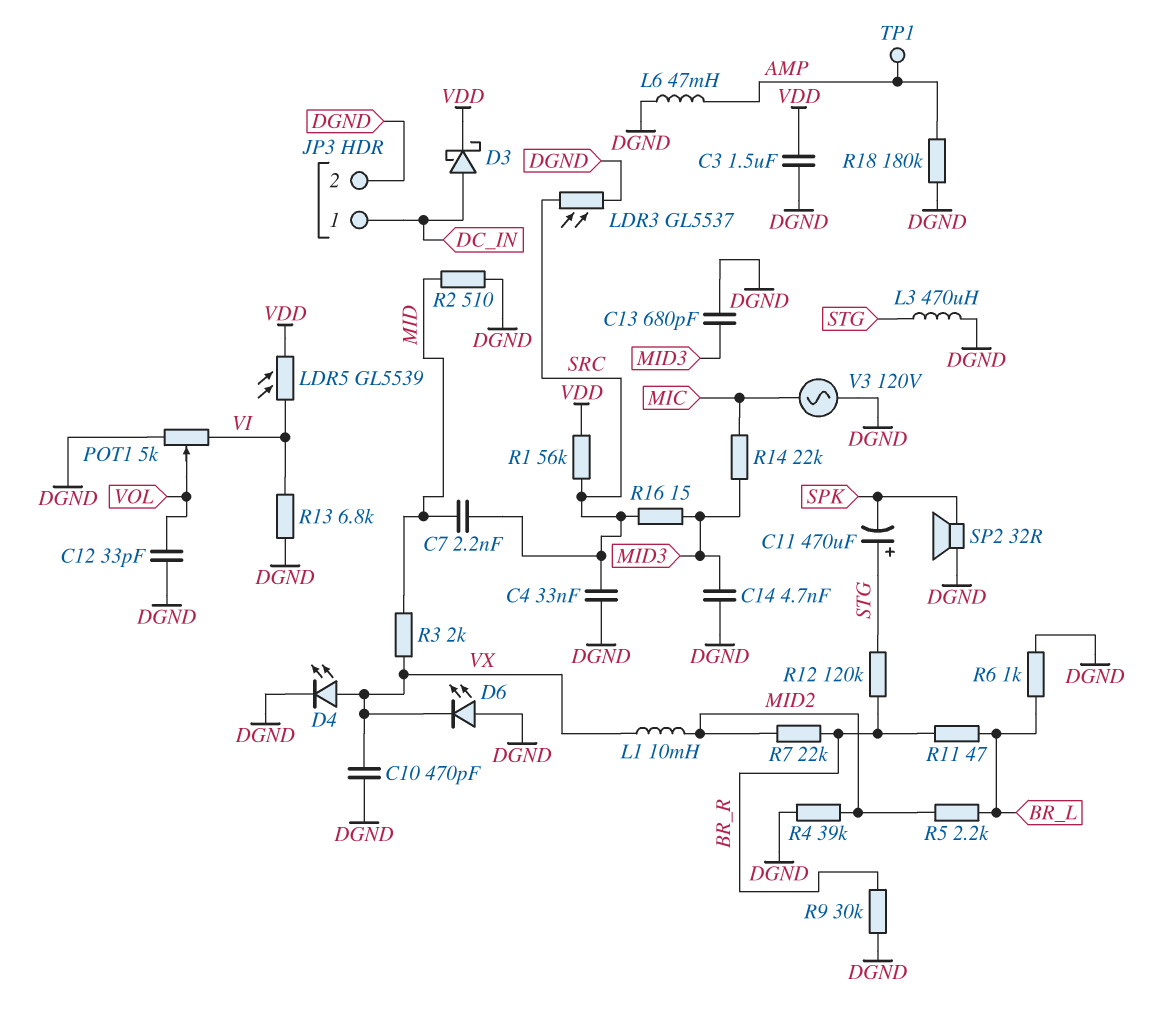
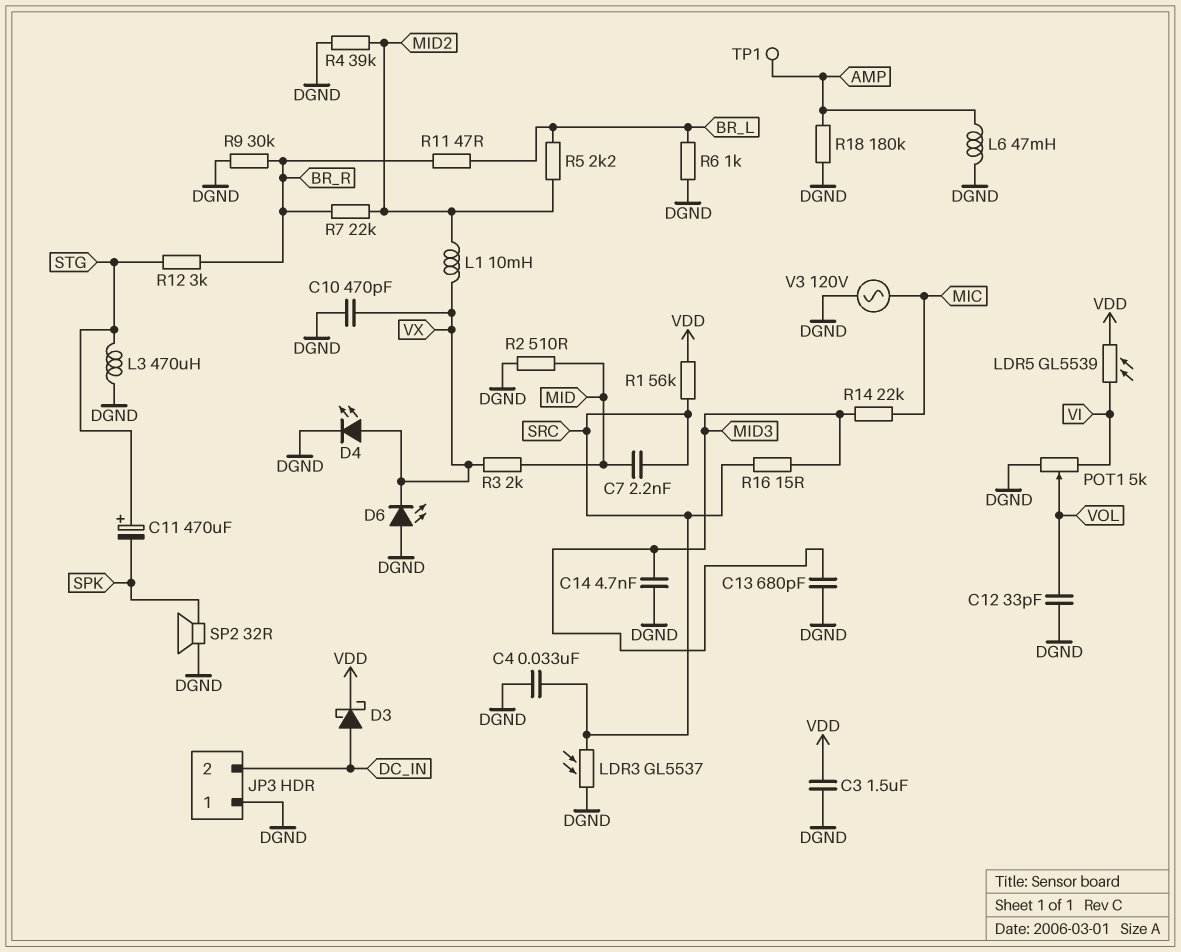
JP3 pin 1: DC_IN -> DGND
JP3 pin 2: DGND -> DC_IN
R12: 120k (BR_R, STG) -> 3k (BR_R, STG)
R13: 6.8k (DGND, VI) -> none

